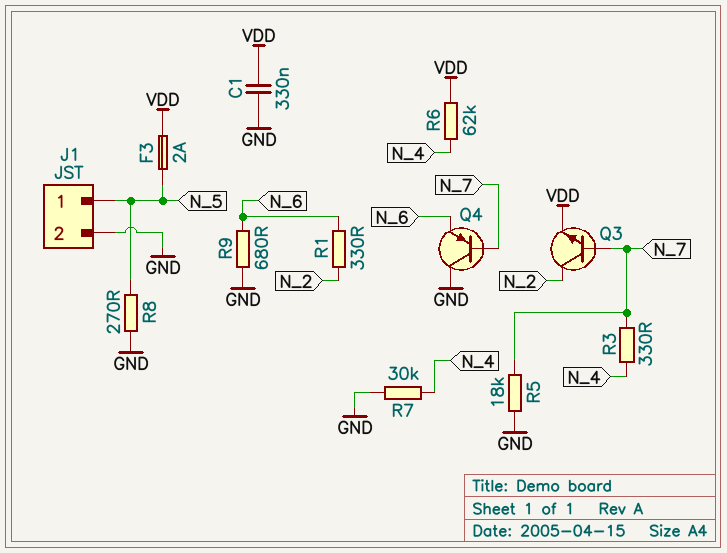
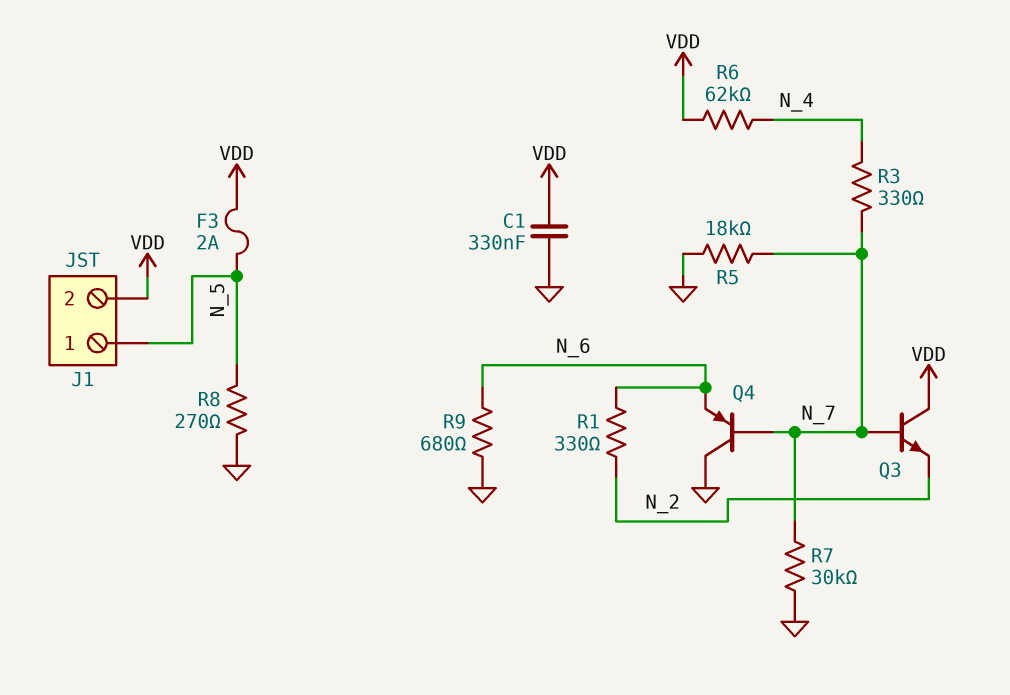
J1 pin 2: GND -> VDD
Q3: NPN (B N_7, C N_2, E VDD) -> NPN (B N_7, C VDD, E N_2)
R7: 30k (GND, N_4) -> 30k (GND, N_7)

